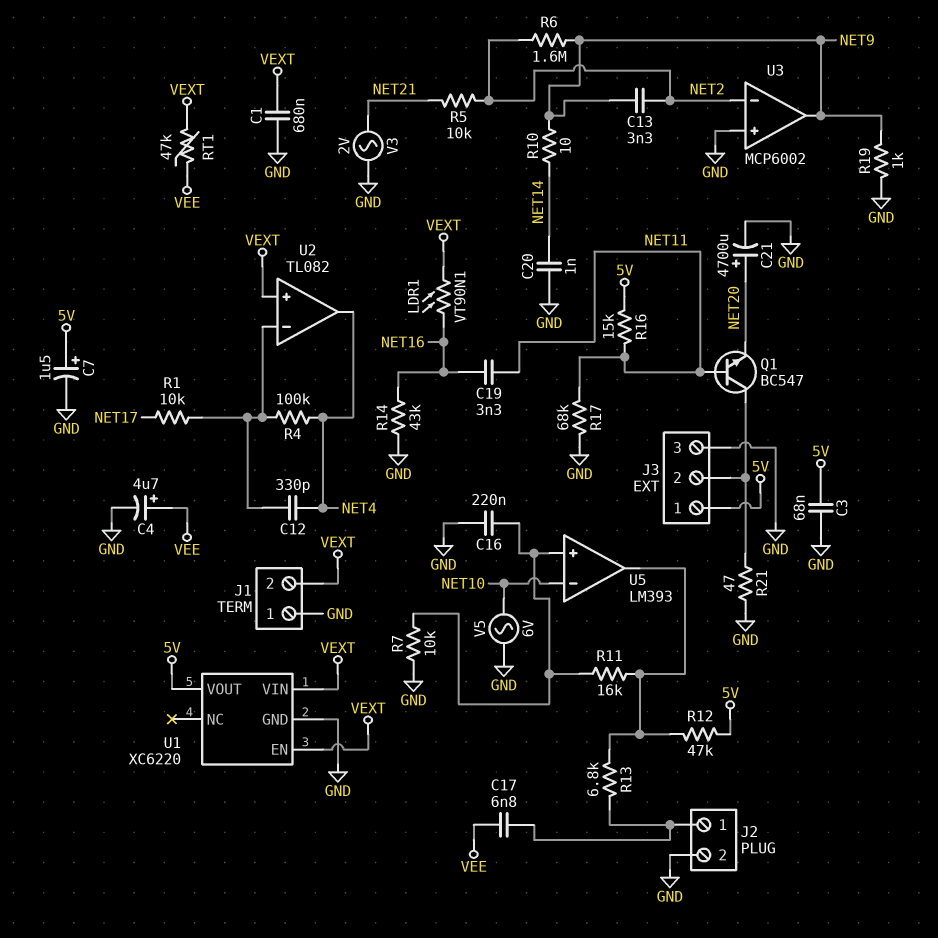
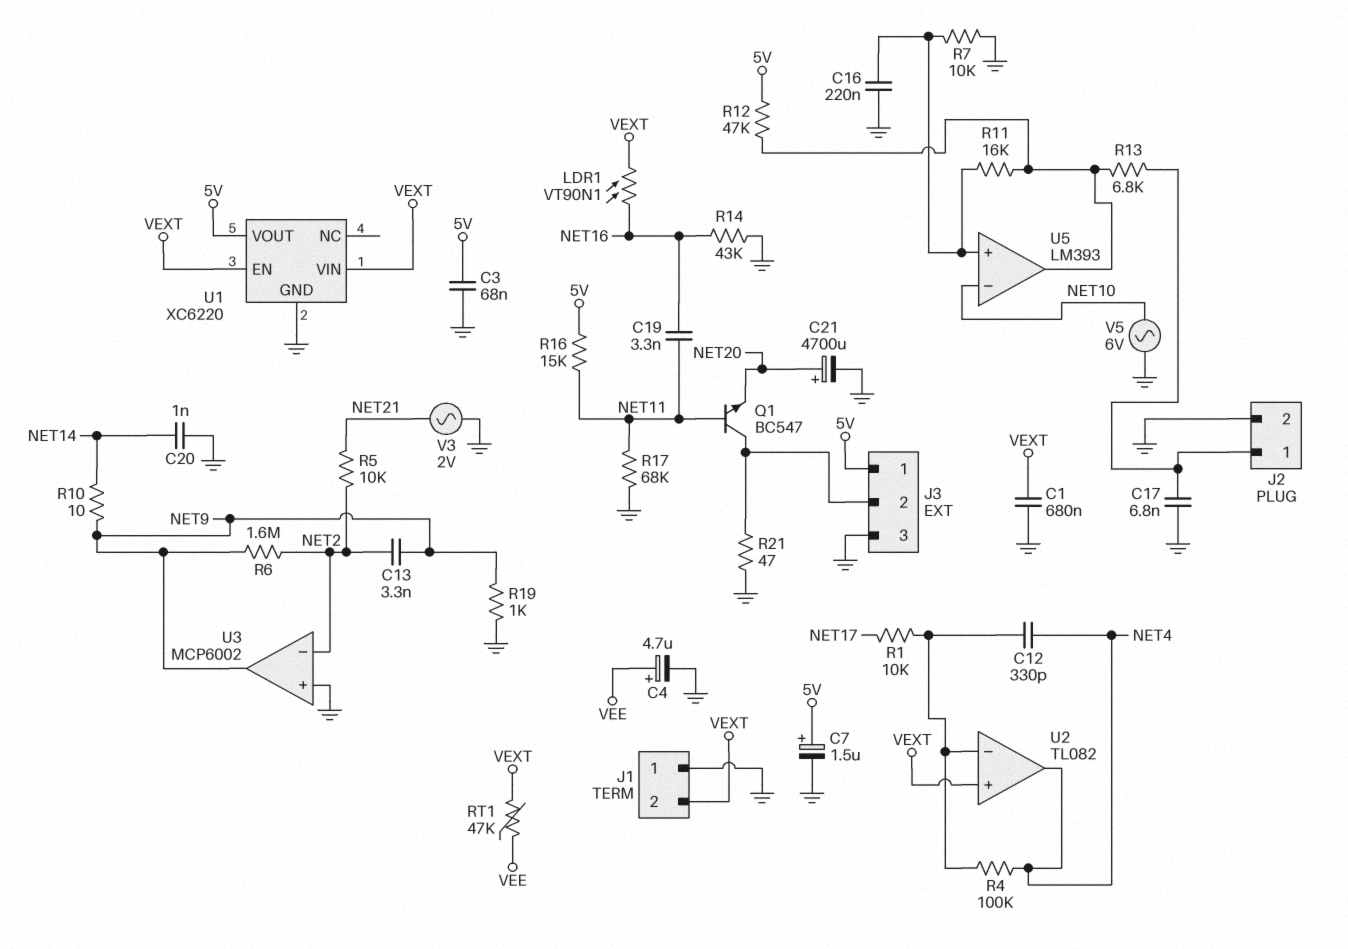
C17: 6.8nF (J2/1, VEE) -> 6.8nF (GND, J2/1)

